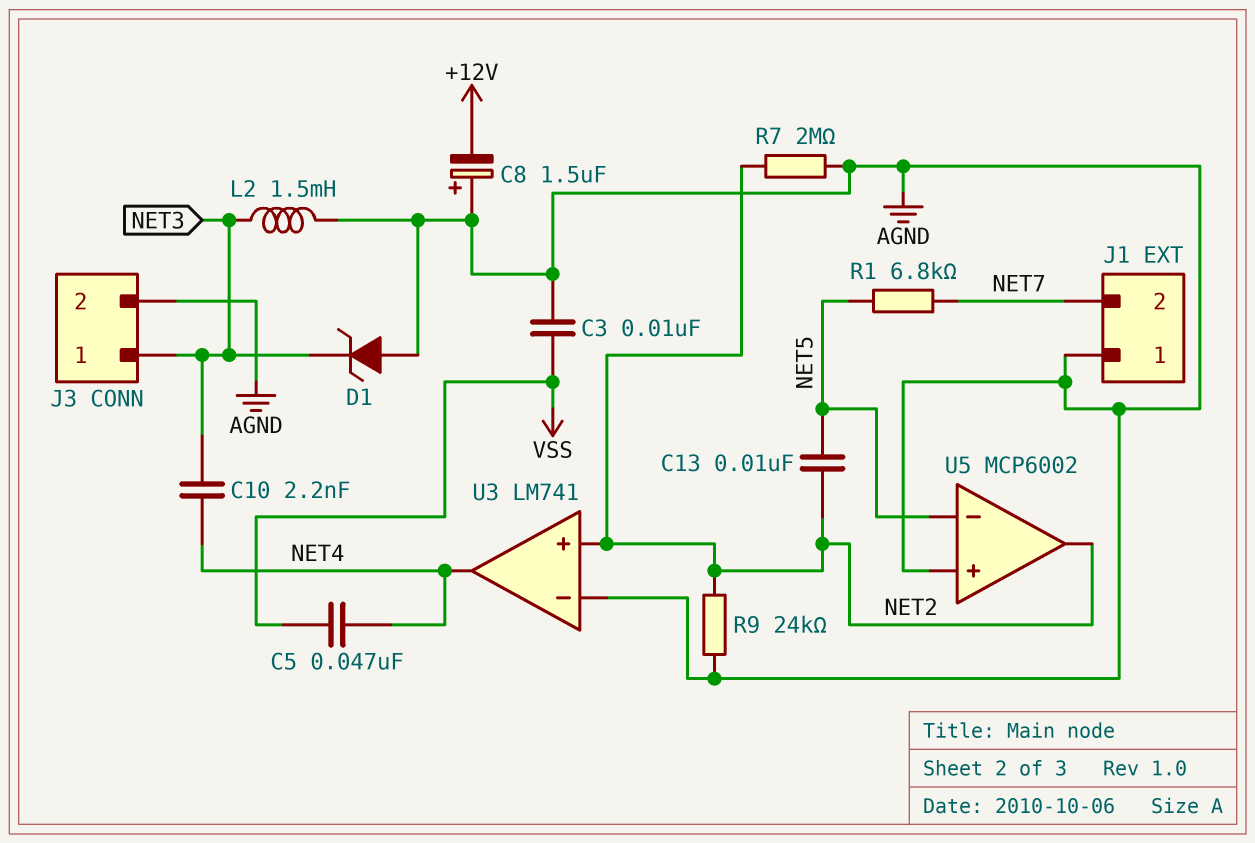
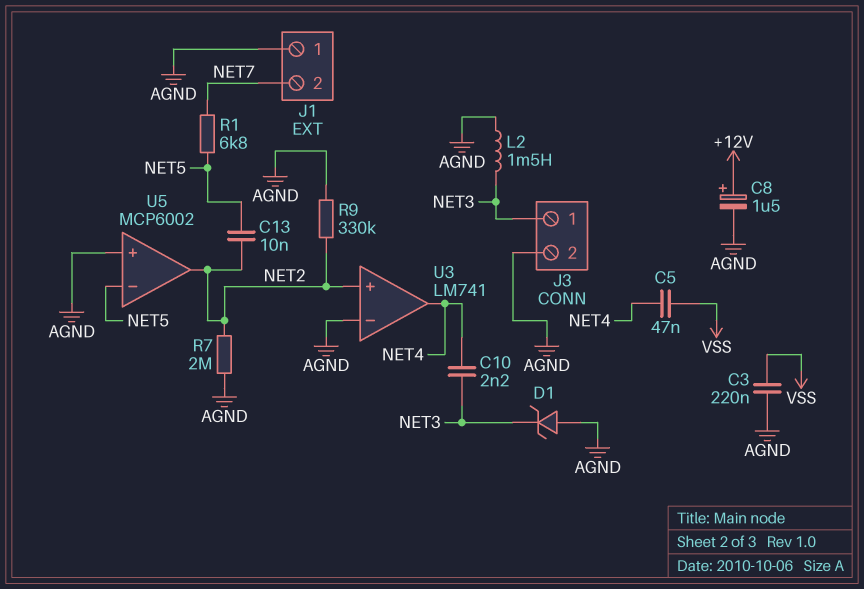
C3: 10nF (AGND, VSS) -> 220nF (AGND, VSS)
C8: 1.5uF (plus AGND, minus +12V) -> 1.5uF (plus +12V, minus AGND)
R9: 24k (AGND, NET2) -> 330k (AGND, NET2)

